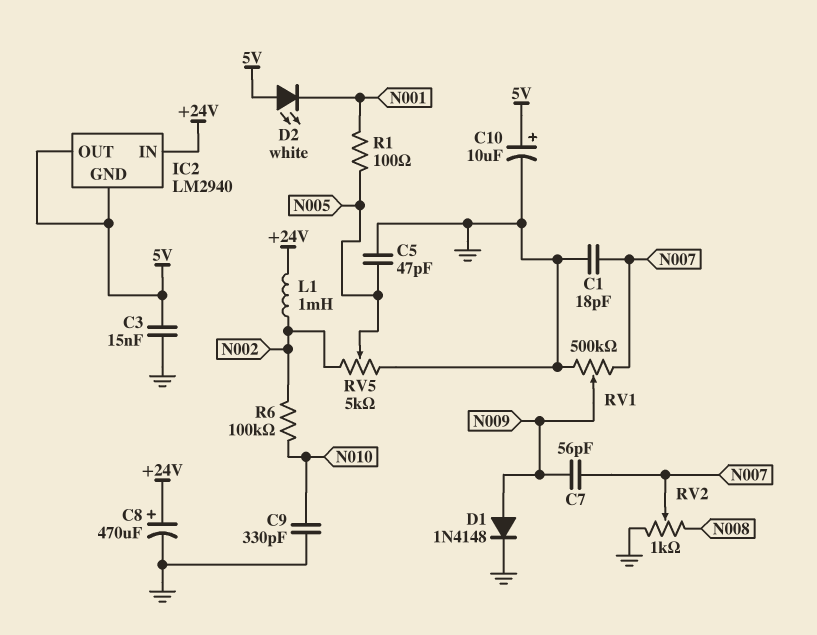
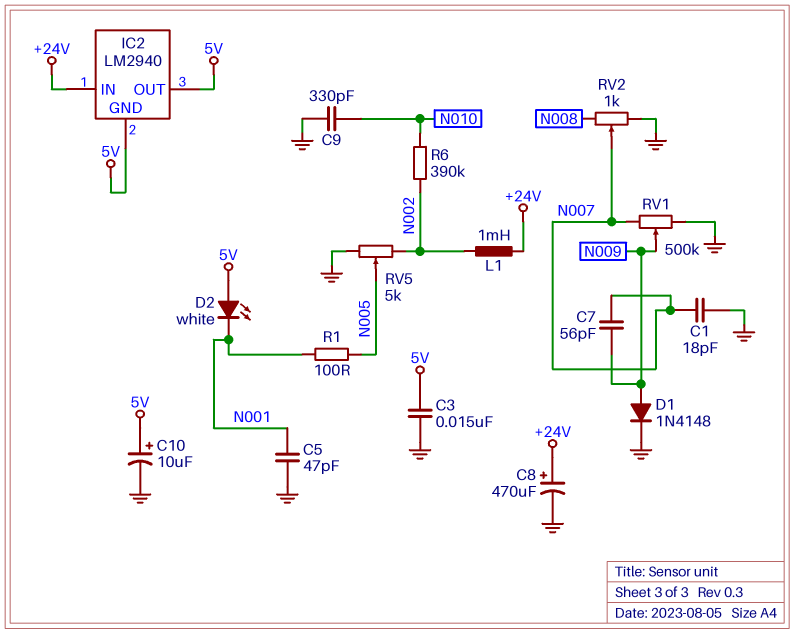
C5: 47pF (GND, N005) -> 47pF (GND, N001)
R6: 100k (N002, N010) -> 390k (N002, N010)

